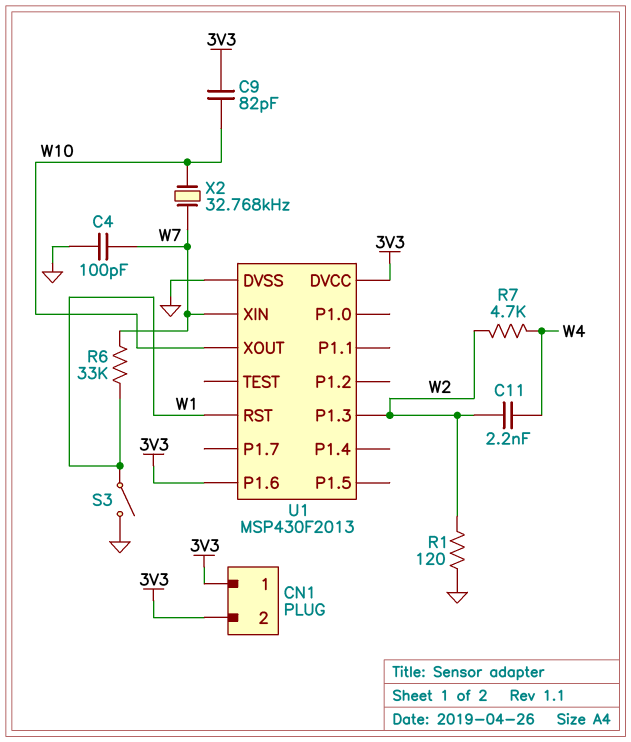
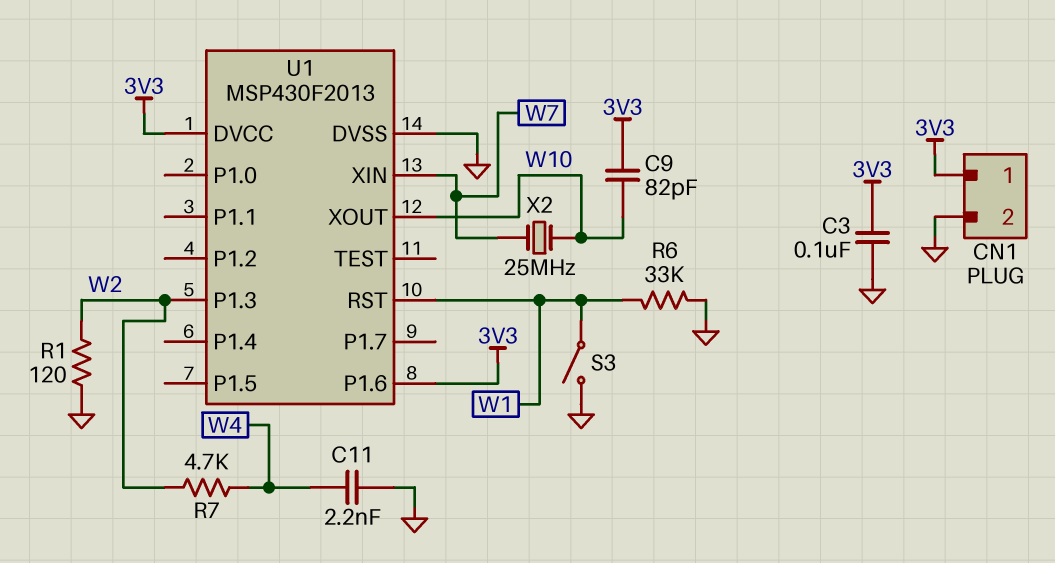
C3: none -> 100nF (3V3, GND)
C4: 100pF (GND, W7) -> none
C11: 2.2nF (W2, W4) -> 2.2nF (GND, W4)
CN1 pin 2: 3V3 -> GND
R6: 33k (W1, W7) -> 33k (GND, W1)
X2: 32.768kHz (W7, W10) -> 25MHz (W7, W10)

